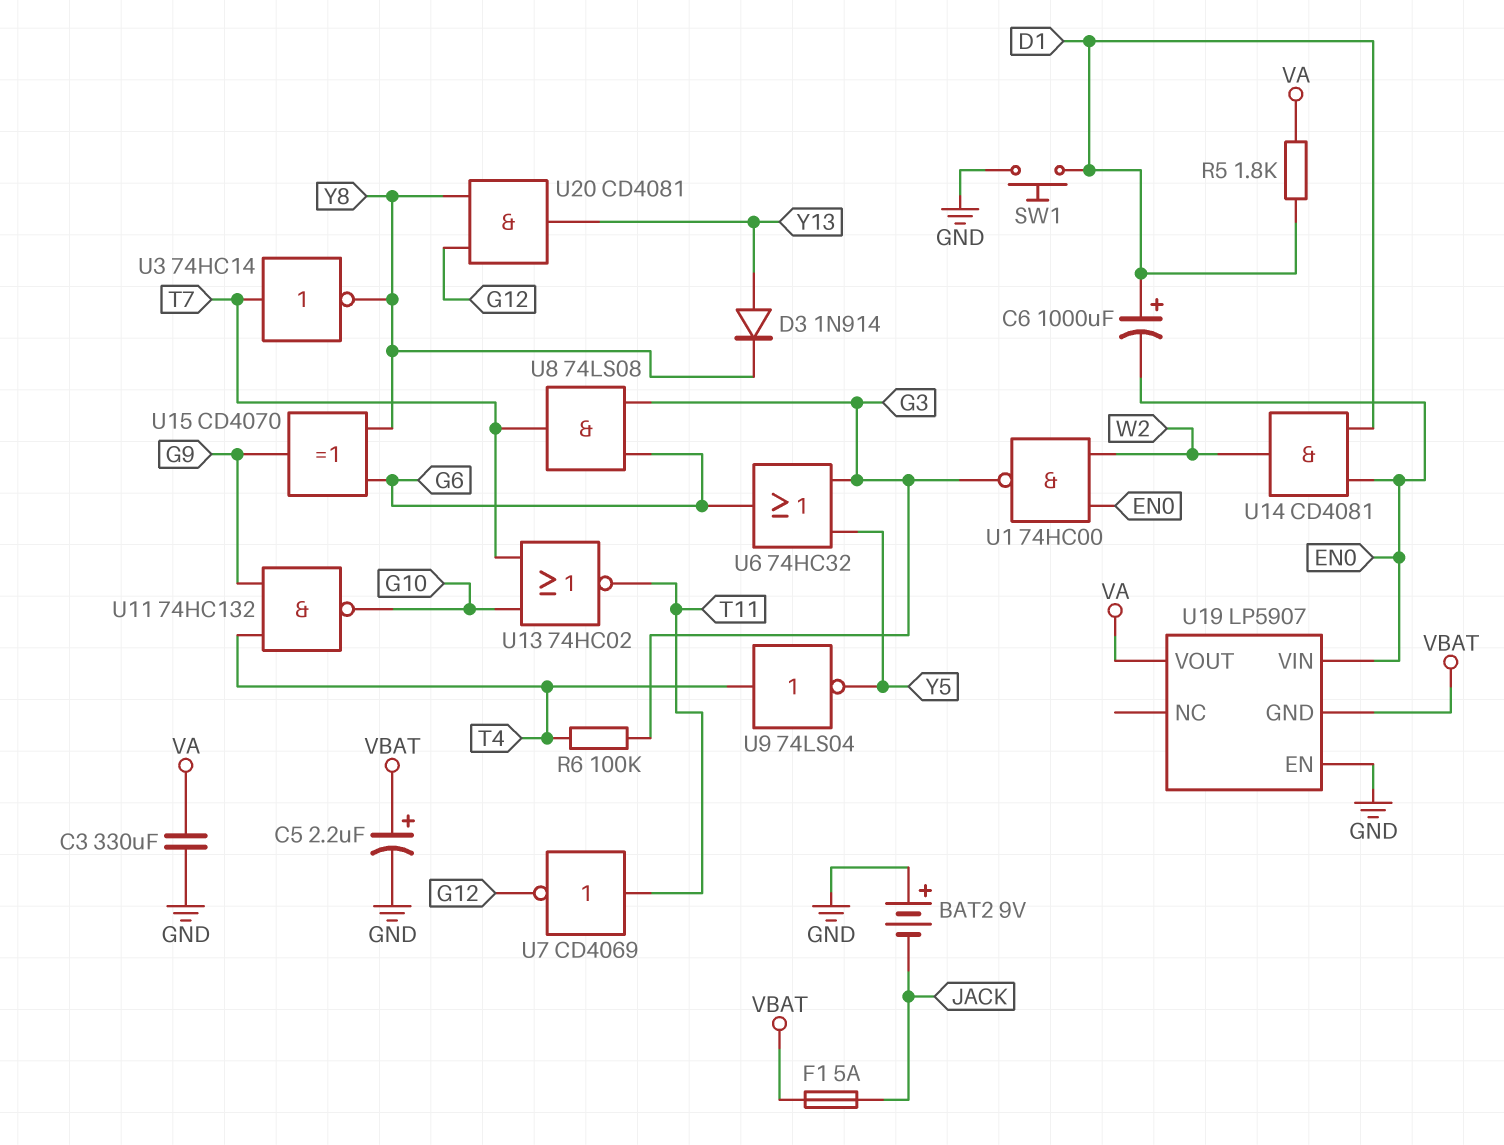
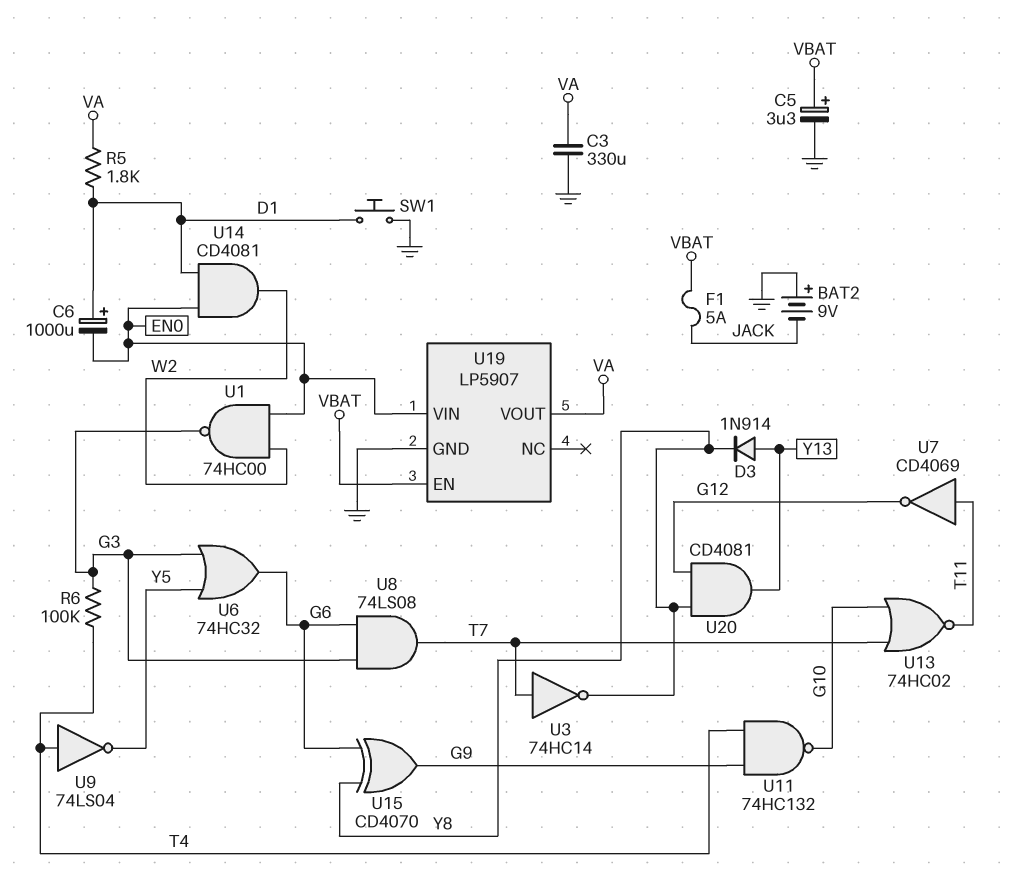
C5: 2.2uF (plus VBAT, minus GND) -> 3.3uF (plus VBAT, minus GND)
U19 pin EN: GND -> VBAT
U19 pin GND: VBAT -> GND

